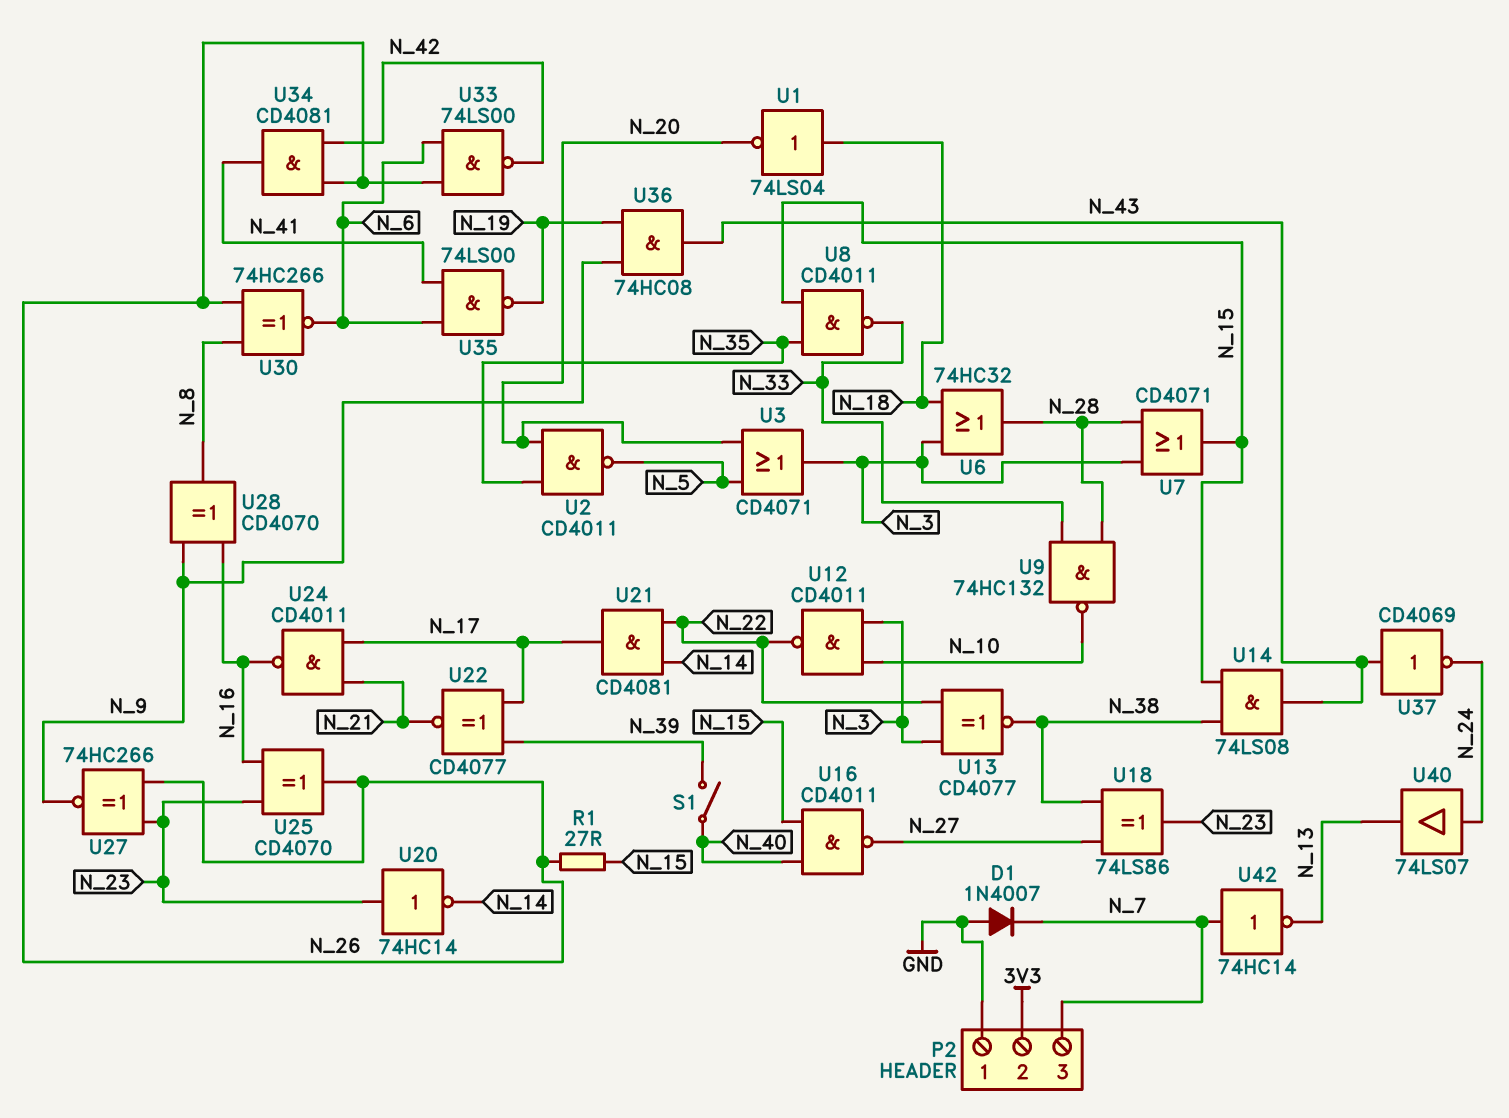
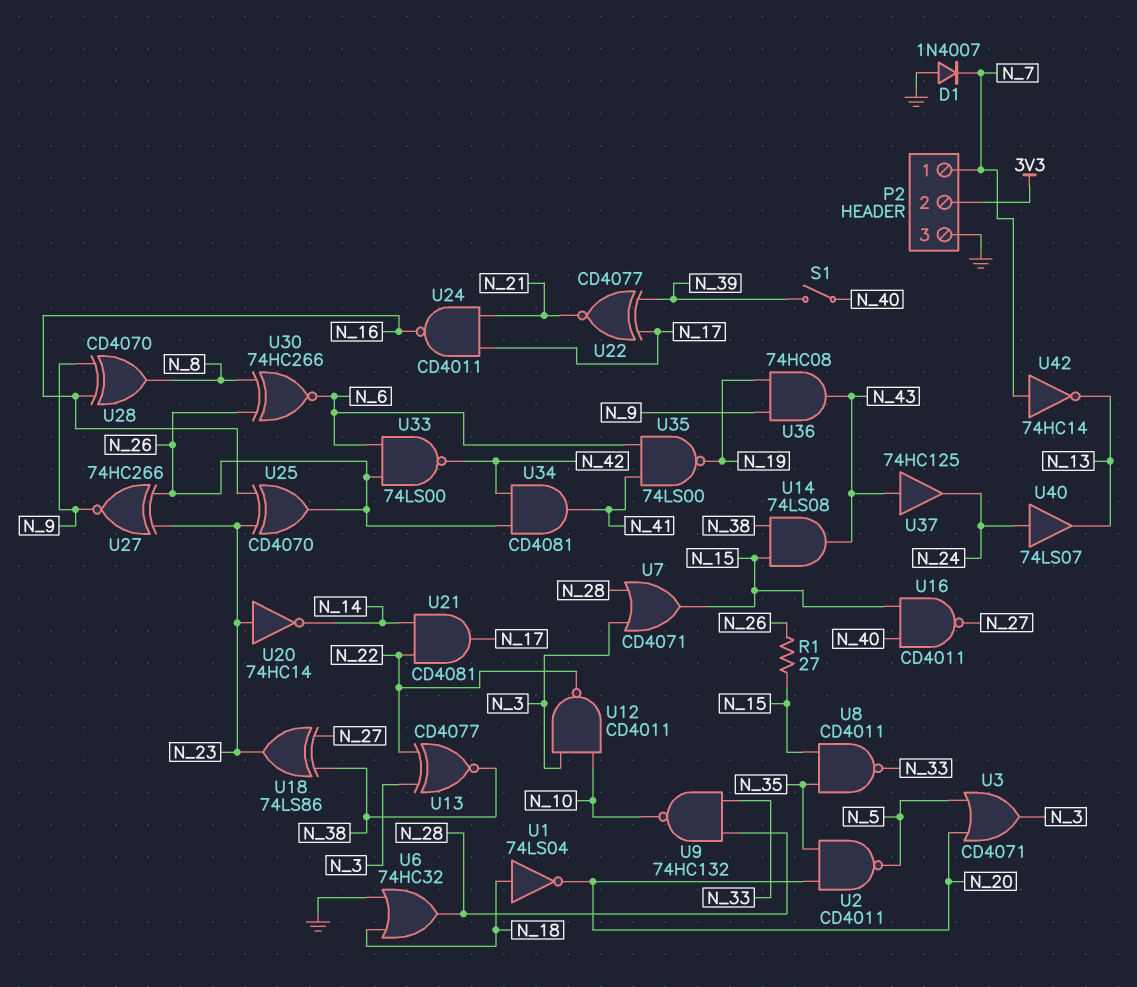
P2 pin 1: GND -> N_7
P2 pin 3: N_7 -> GND
U6: OR 74HC32 (in N_3, in N_18, out N_28) -> OR 74HC32 (in GND, in N_18, out N_28)
U37: NOT CD4069 (in N_43, out N_24) -> buffer 74HC125 (in N_43, out N_24)

